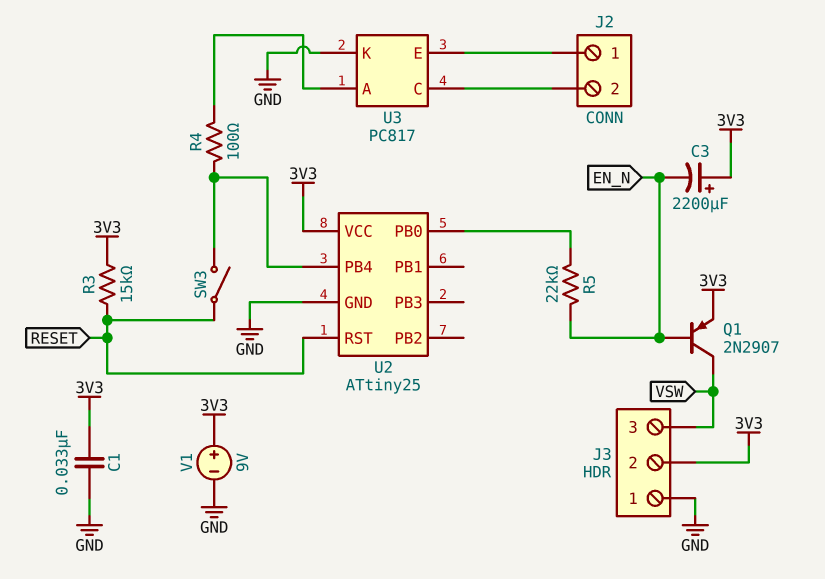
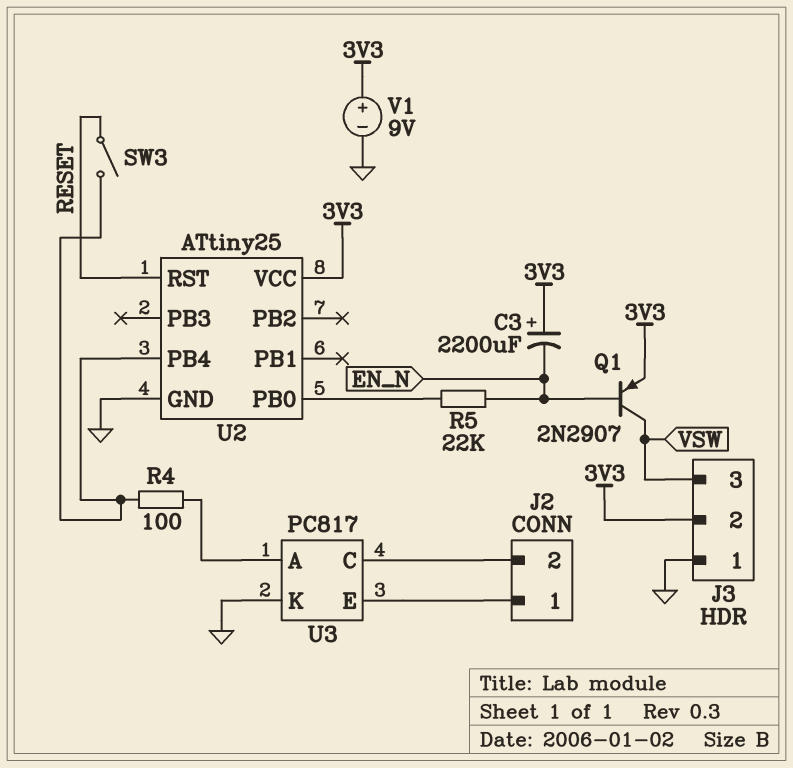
C1: 33nF (3V3, GND) -> none
R3: 15k (3V3, RESET) -> none

